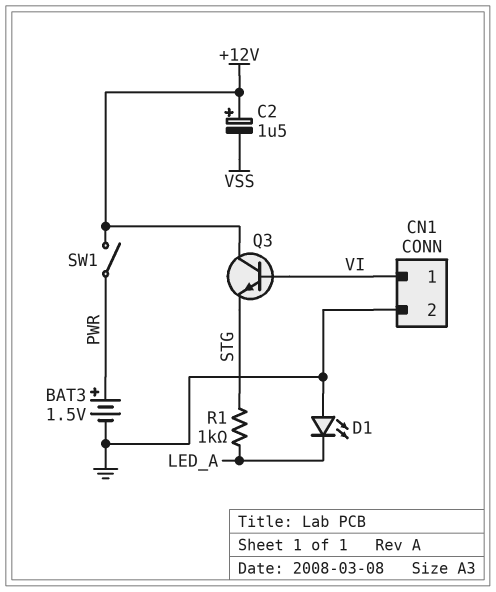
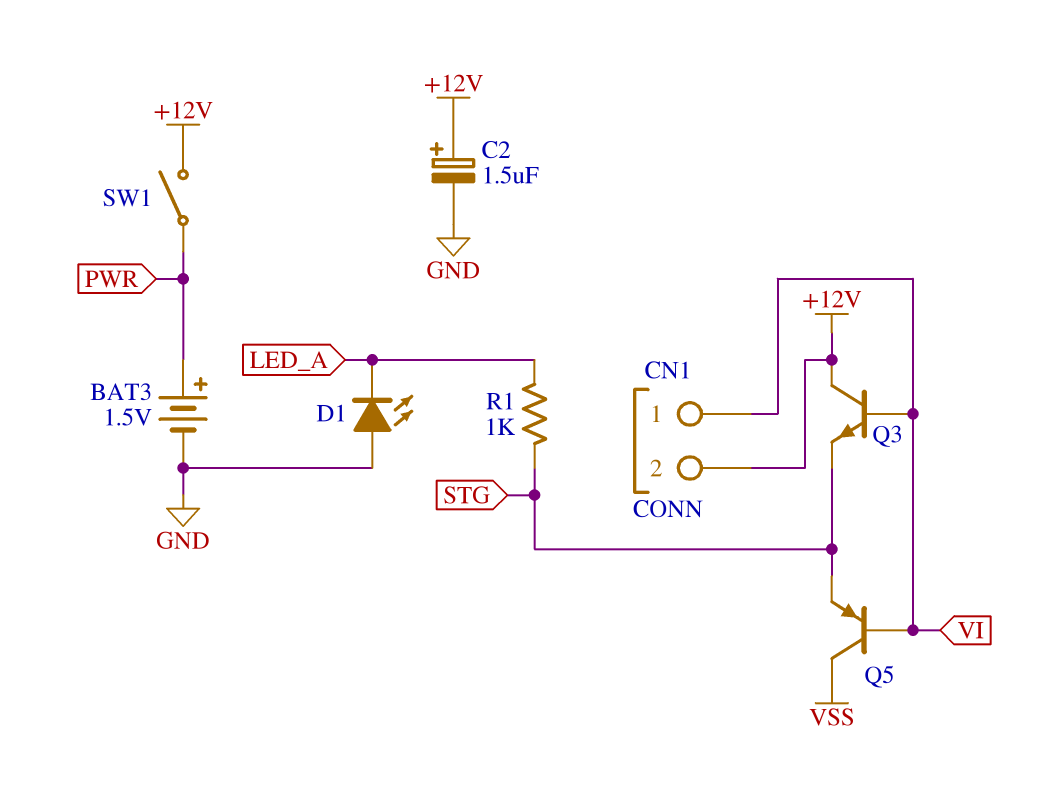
C2: 1.5uF (plus +12V, minus VSS) -> 1.5uF (plus +12V, minus GND)
CN1 pin 2: GND -> +12V
Q5: none -> PNP (B VI, C VSS, E STG)

